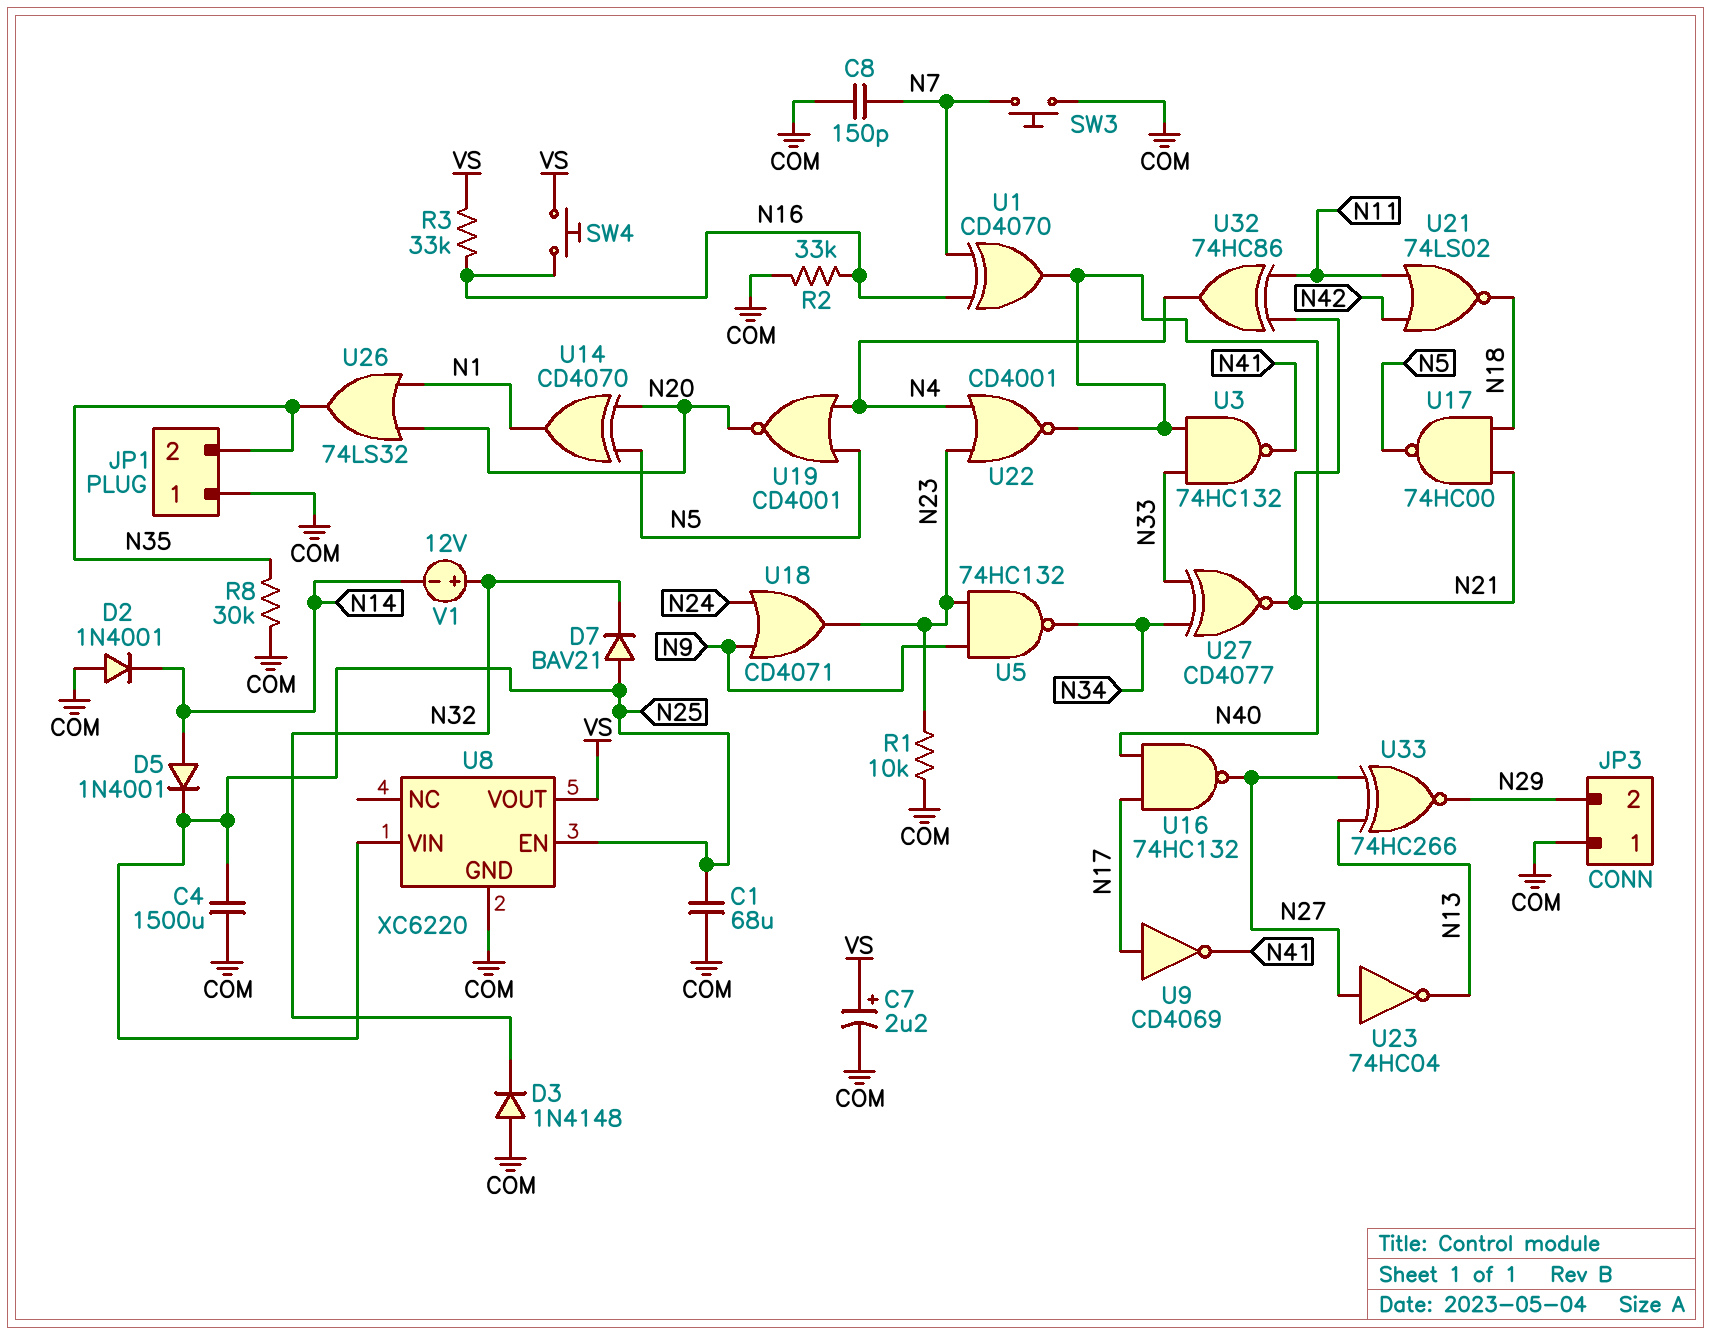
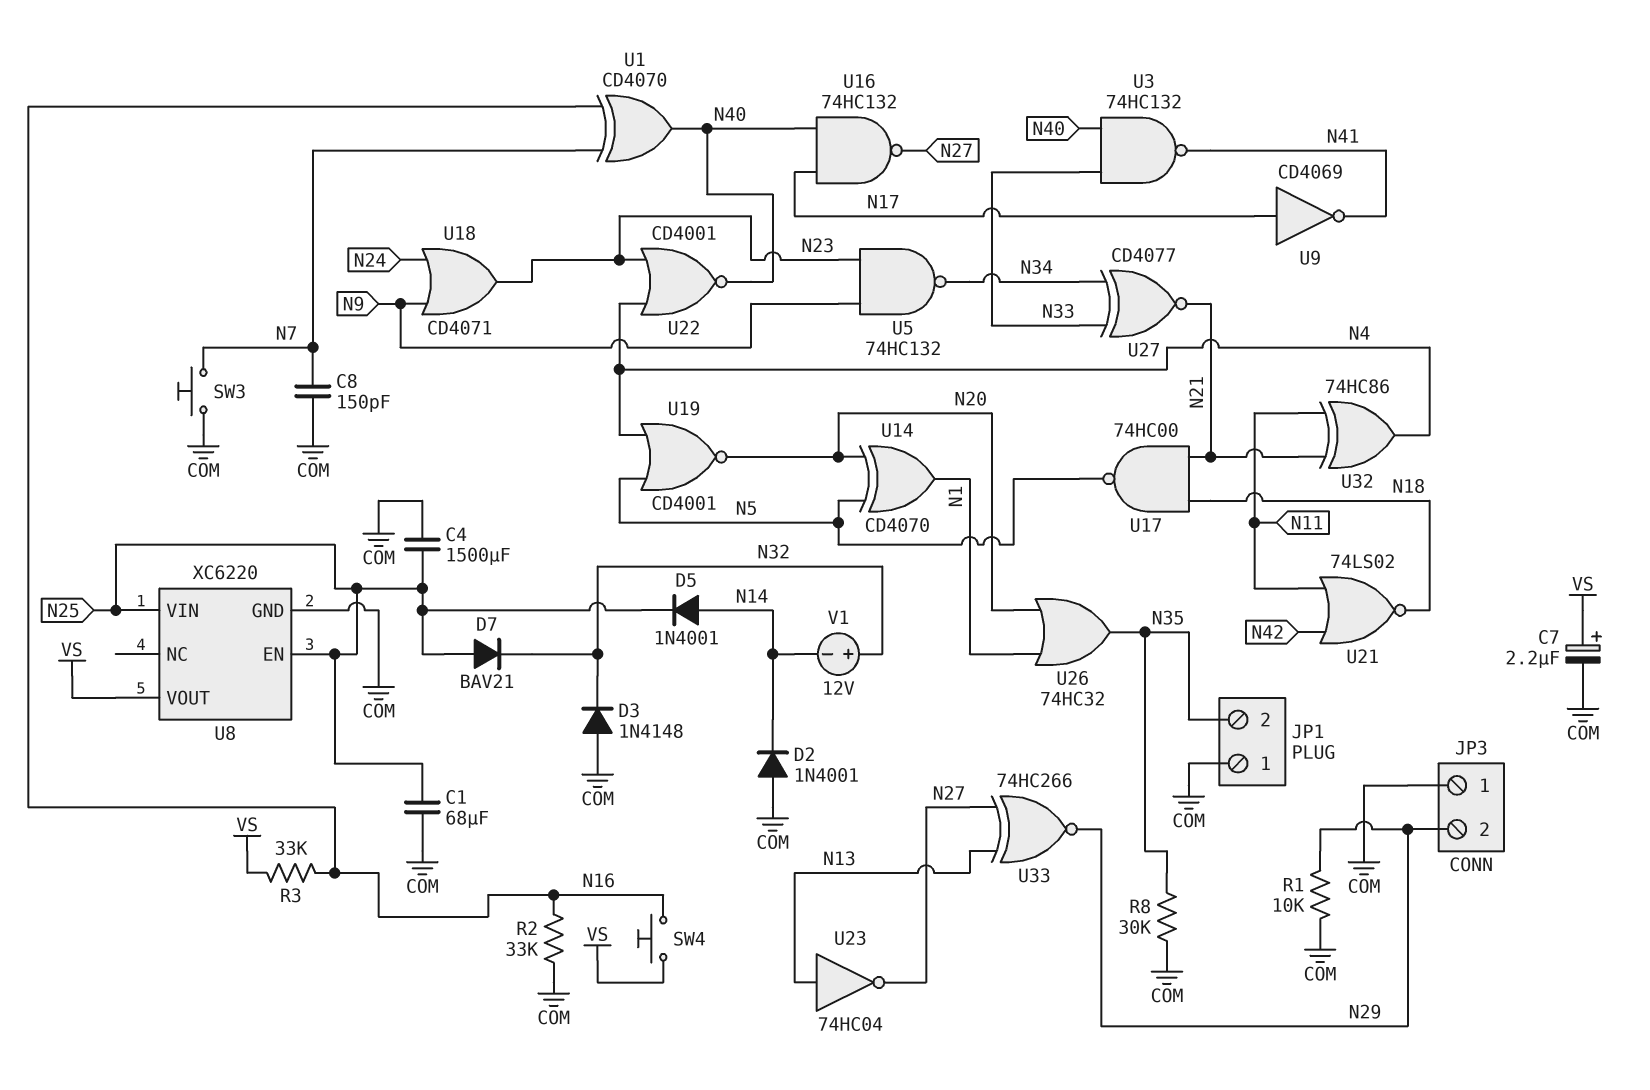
R1: 10k (COM, N23) -> 10k (COM, N29)
U23: NOT 74HC04 (in N27, out N13) -> NOT 74HC04 (in N13, out N27)
U26: OR 74LS32 (in N1, in N20, out N35) -> OR 74HC32 (in N1, in N20, out N35)

